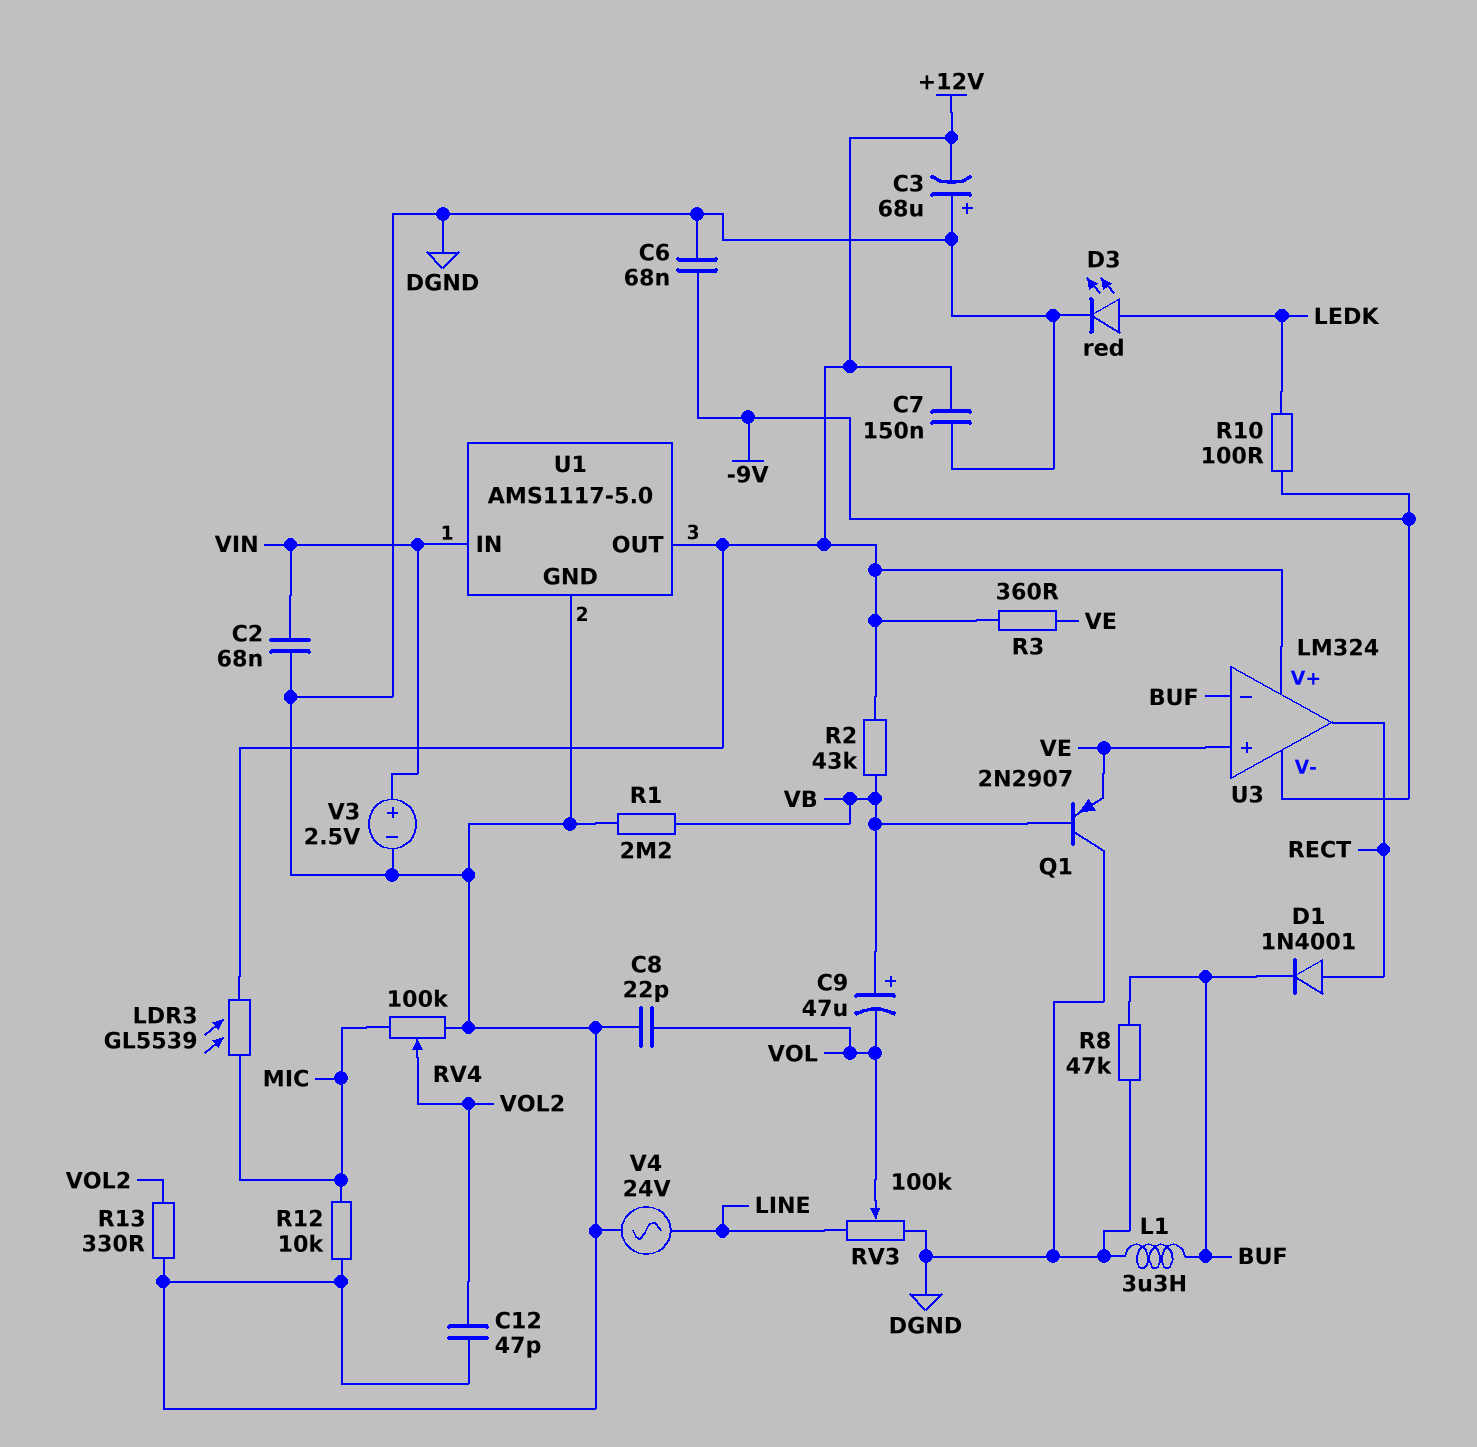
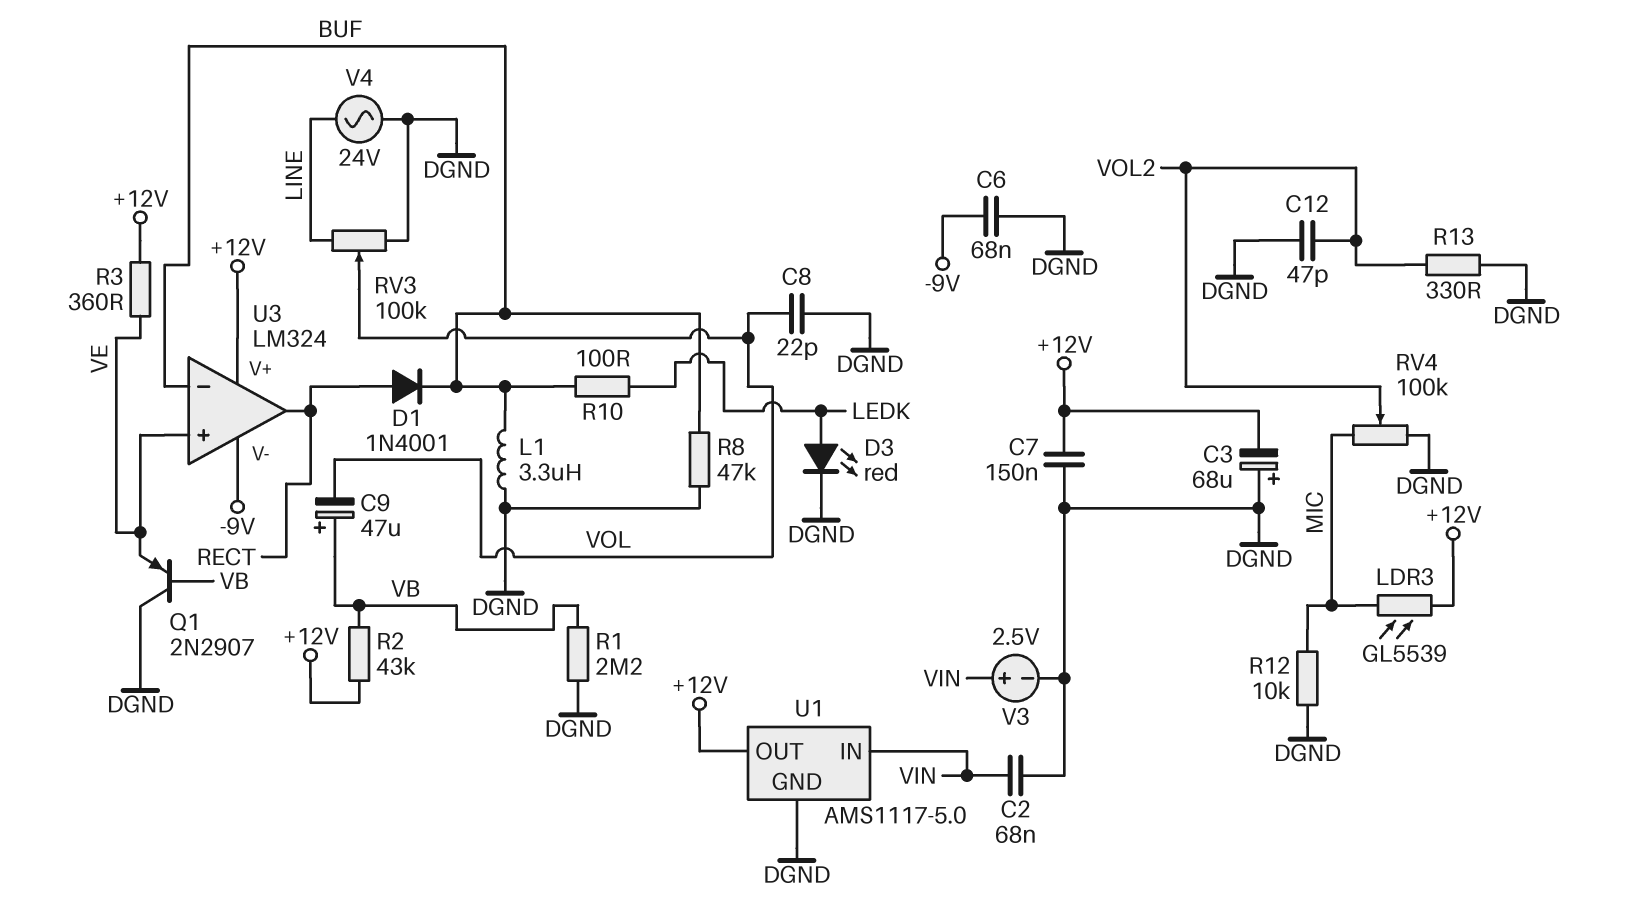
R10: 100 (-9V, LEDK) -> 100 (BUF, LEDK)

